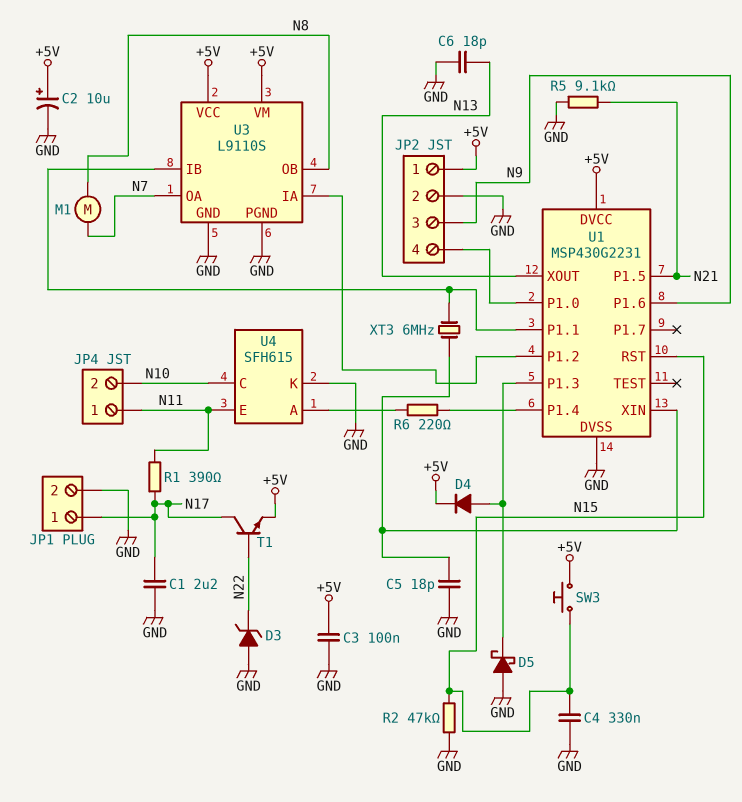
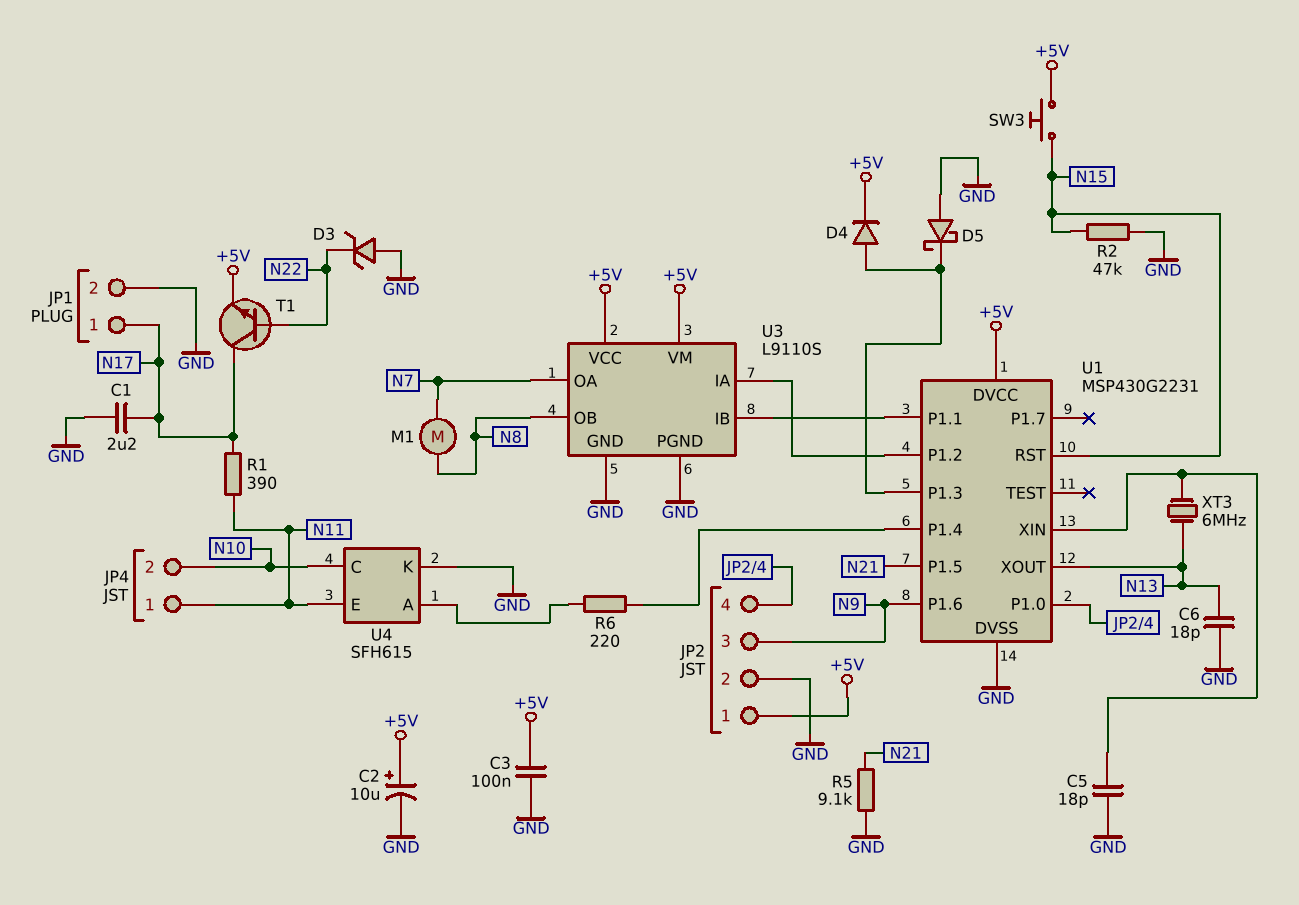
C4: 330nF (GND, N15) -> none
XT3: 6MHz (U1/P1.1, U1/XIN) -> 6MHz (N13, U1/XIN)

